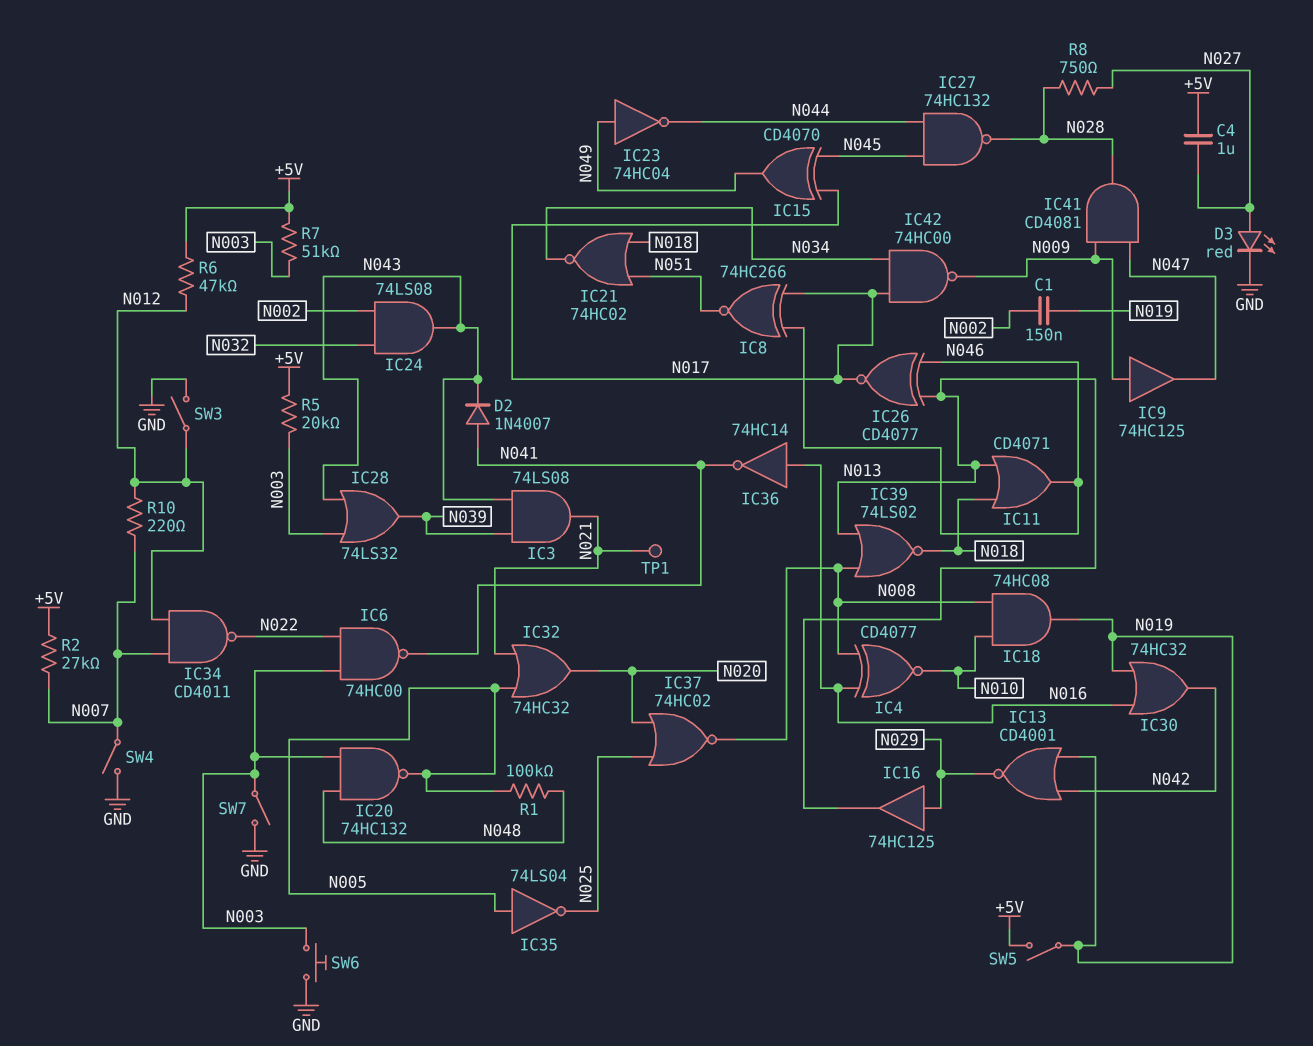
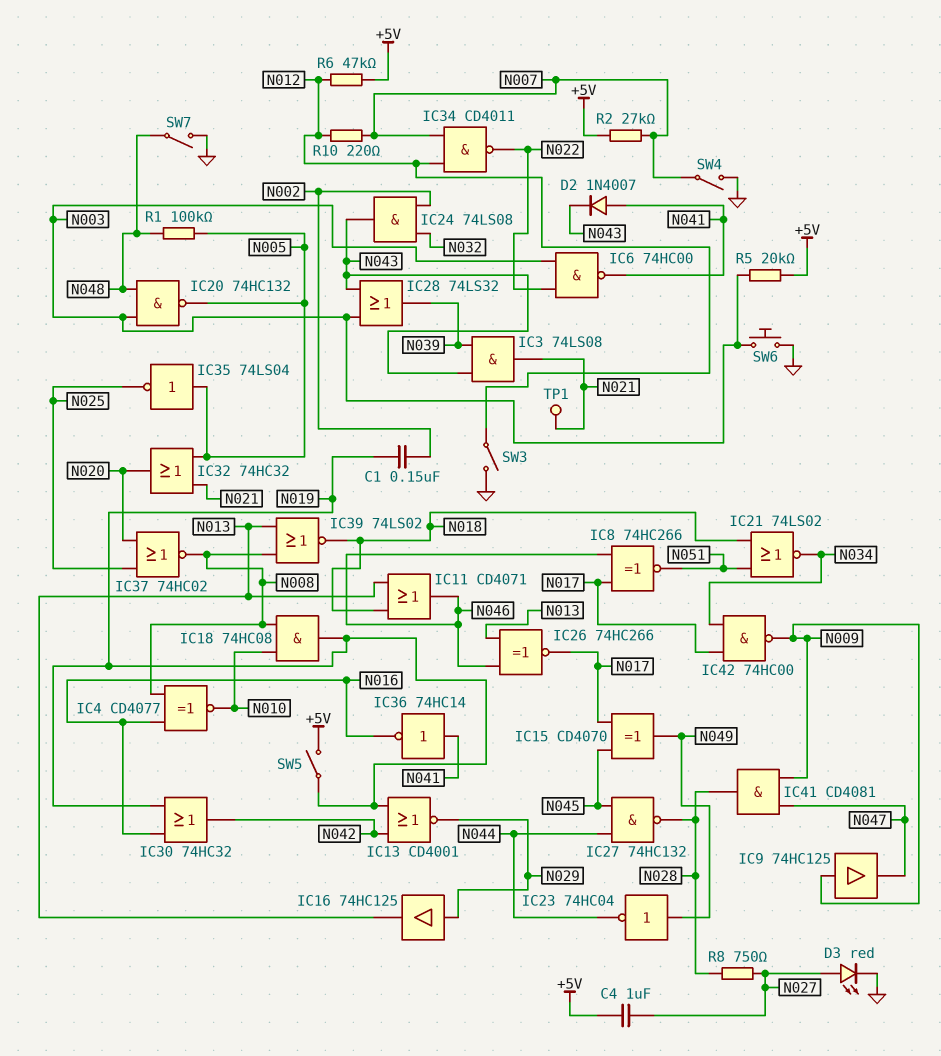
IC21: NOR 74HC02 (in N018, in N051, out N034) -> NOR 74LS02 (in N018, in N051, out N034)
IC26: XNOR CD4077 (in N013, in N046, out N017) -> XNOR 74HC266 (in N013, in N046, out N017)
IC36: NOT 74HC14 (in N016, out N041) -> NOT 74HC14 (in N041, out N016)
R7: 51k (+5V, N003) -> none
SW7: switch (GND, N003) -> switch (GND, N048)

